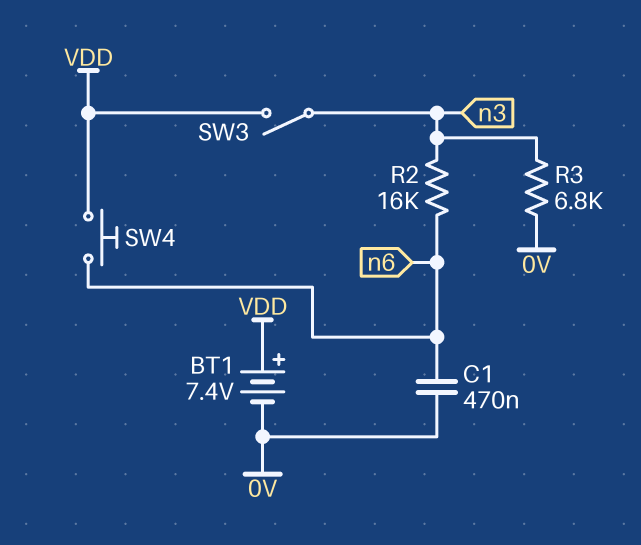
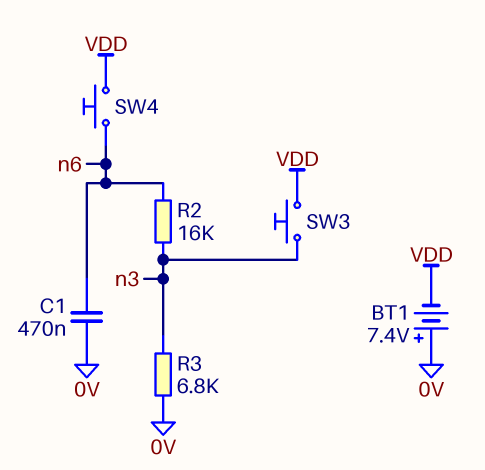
BT1: 7.4V (plus VDD, minus 0V) -> 7.4V (plus 0V, minus VDD)
SW3: switch (VDD, n3) -> button (VDD, n3)

